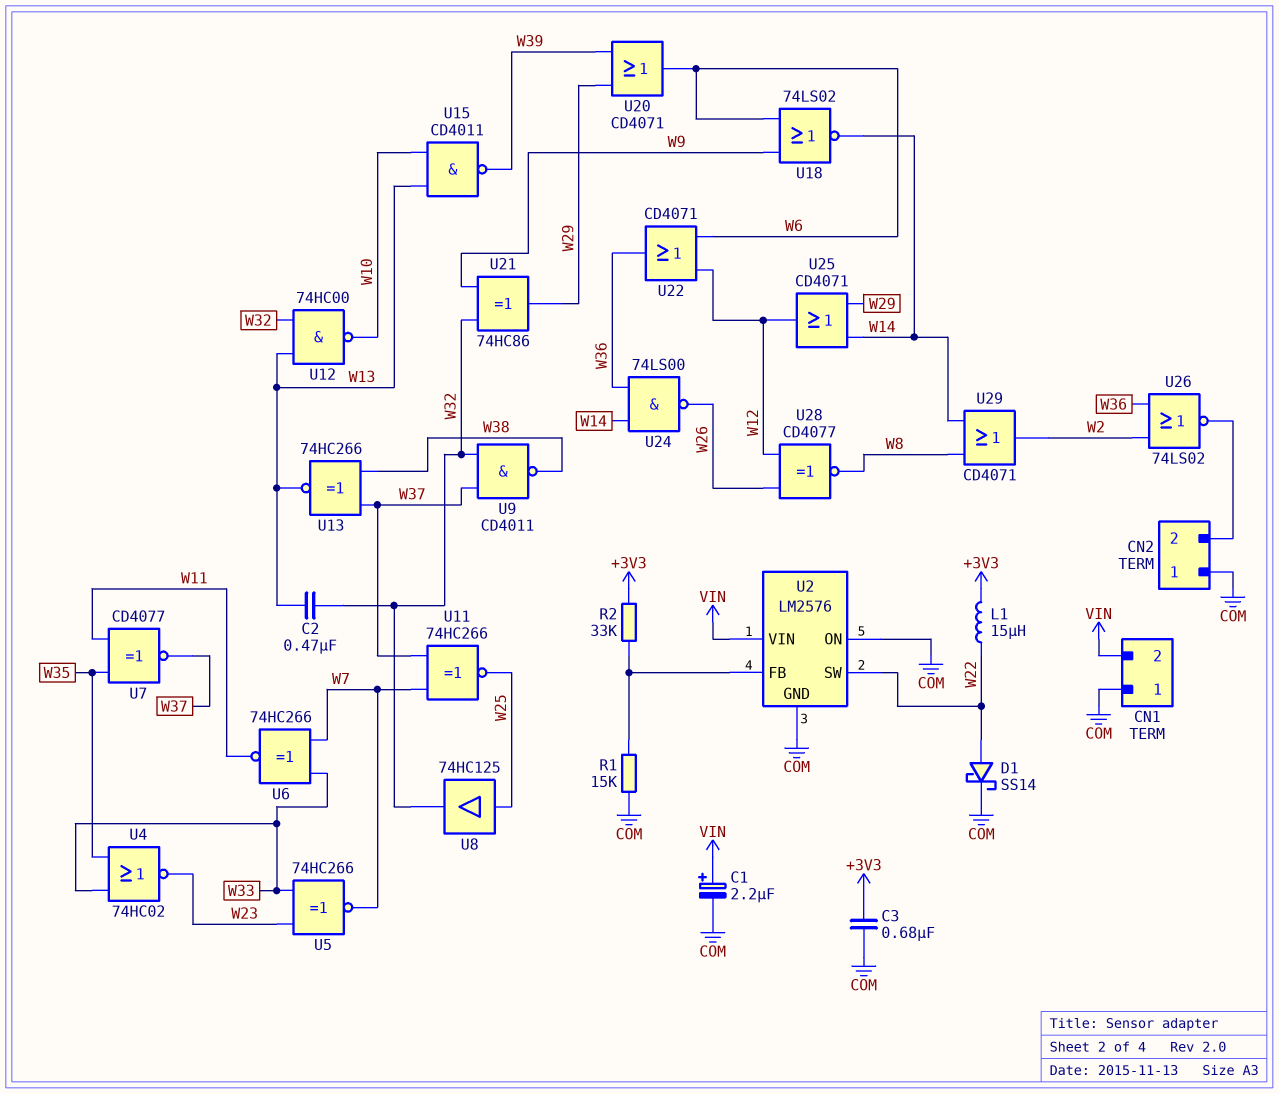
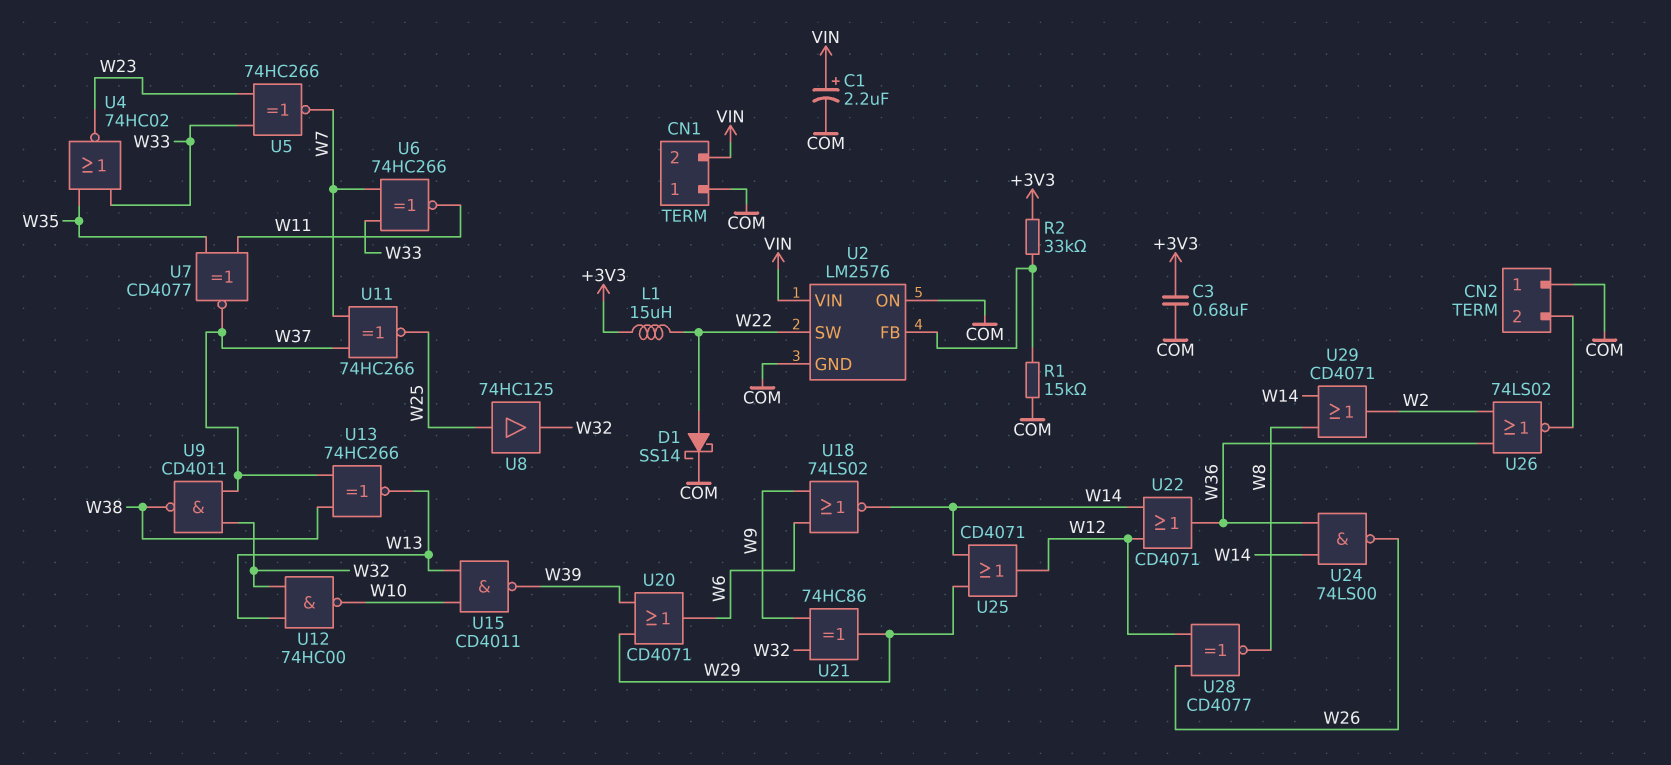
C2: 470nF (W13, W32) -> none
U22: OR CD4071 (in W6, in W12, out W36) -> OR CD4071 (in W12, in W14, out W36)

